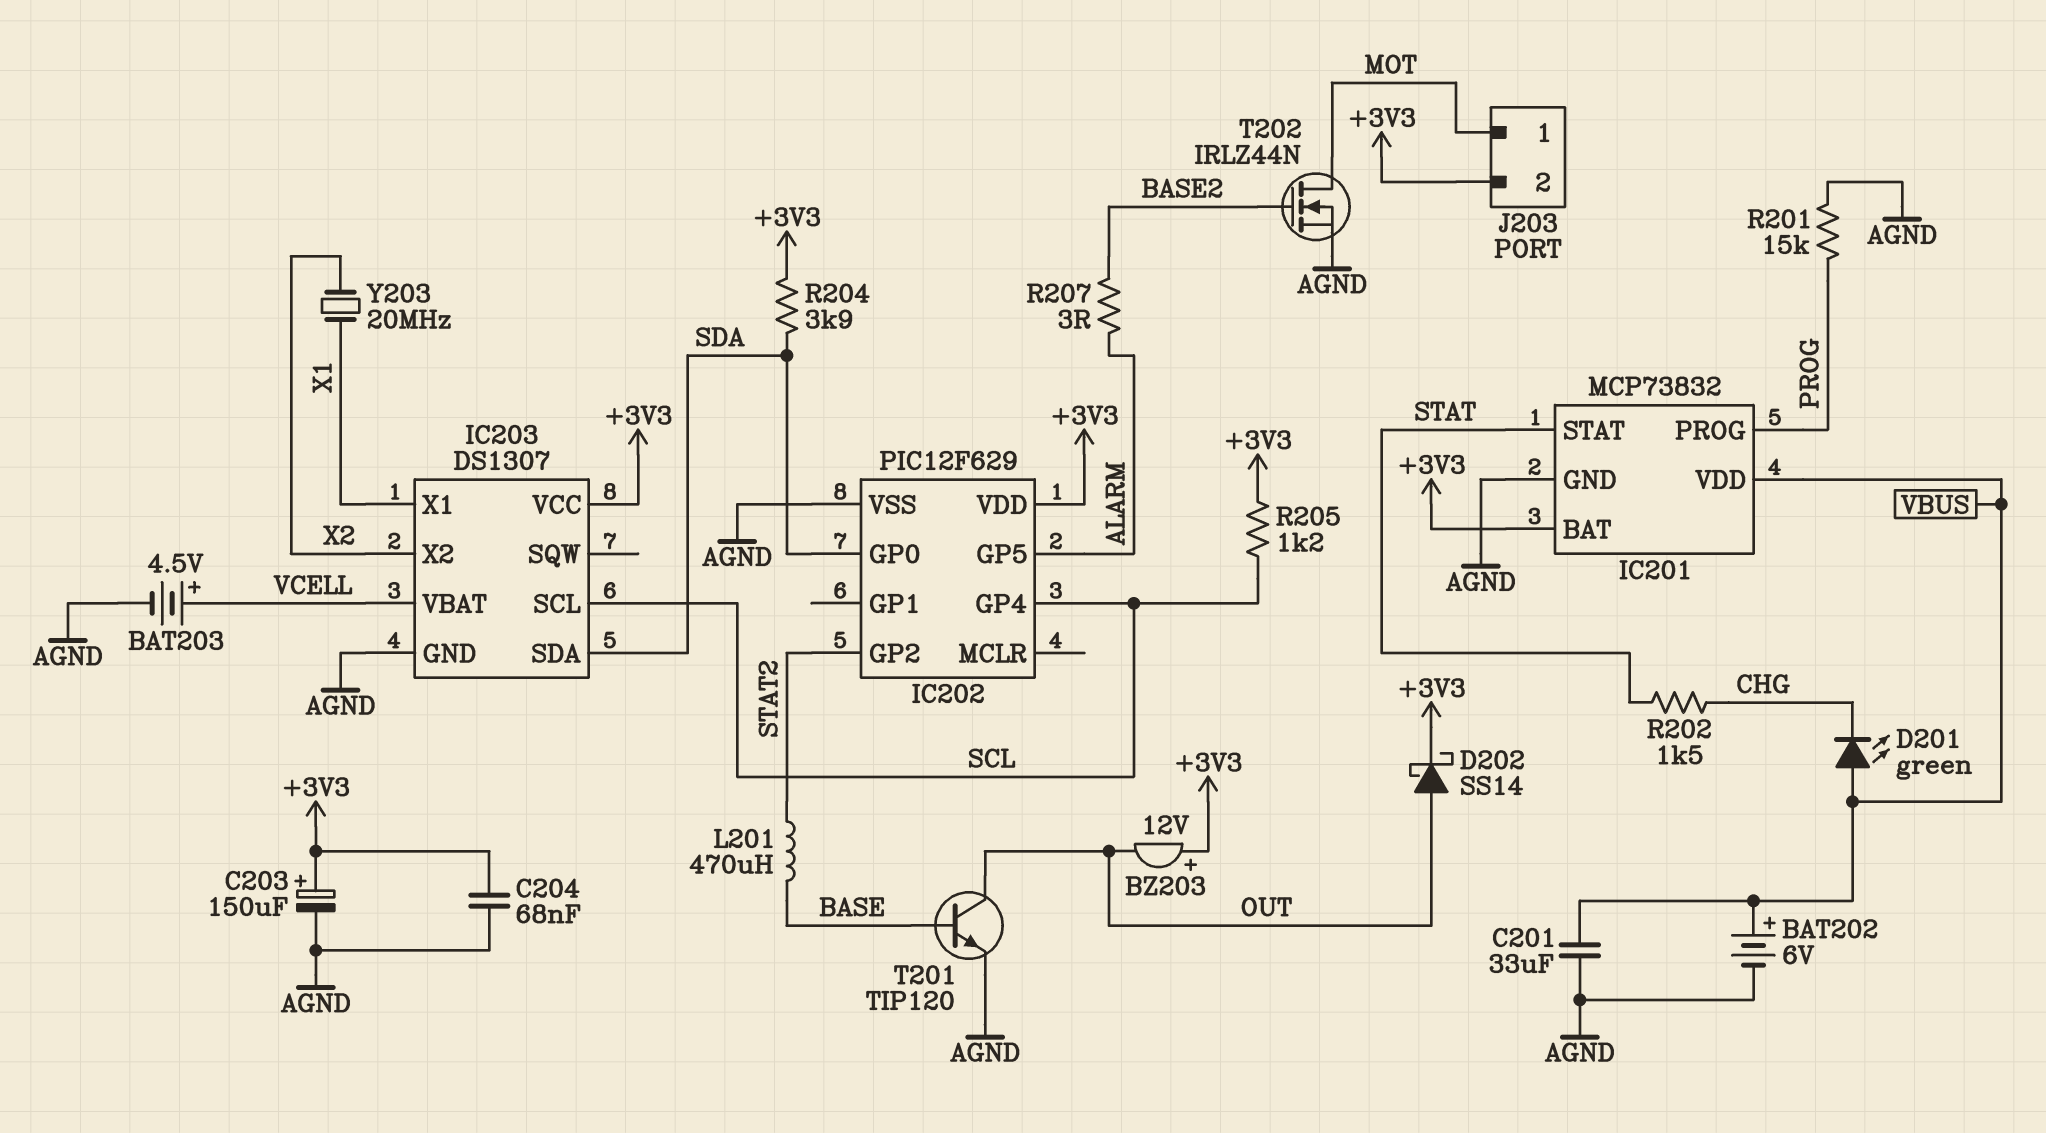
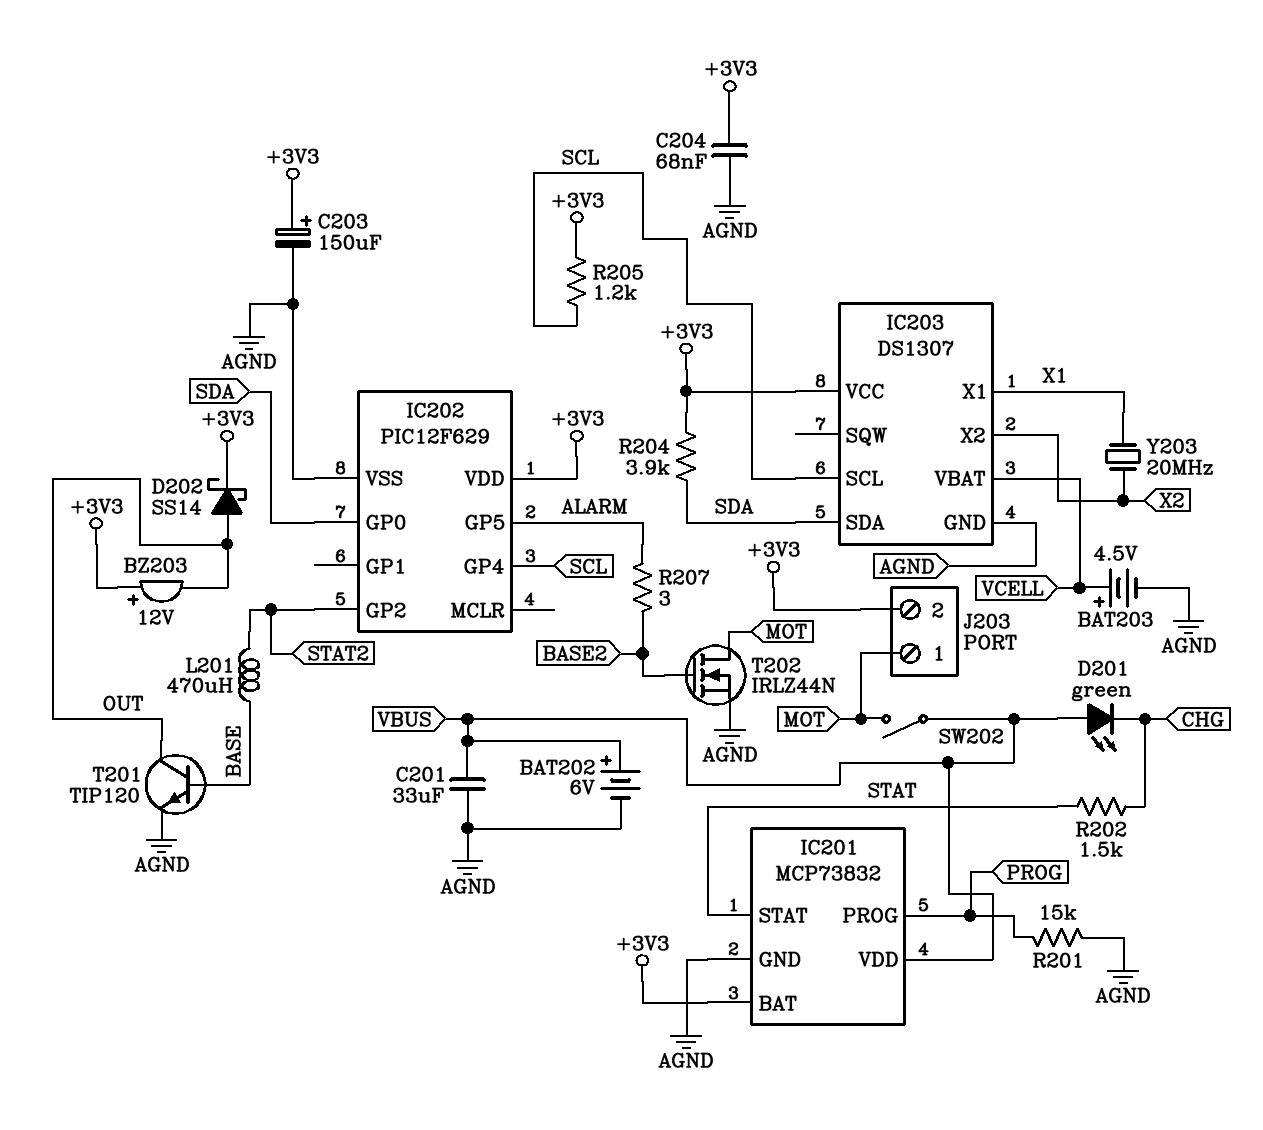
SW202: none -> switch (MOT, VBUS)

